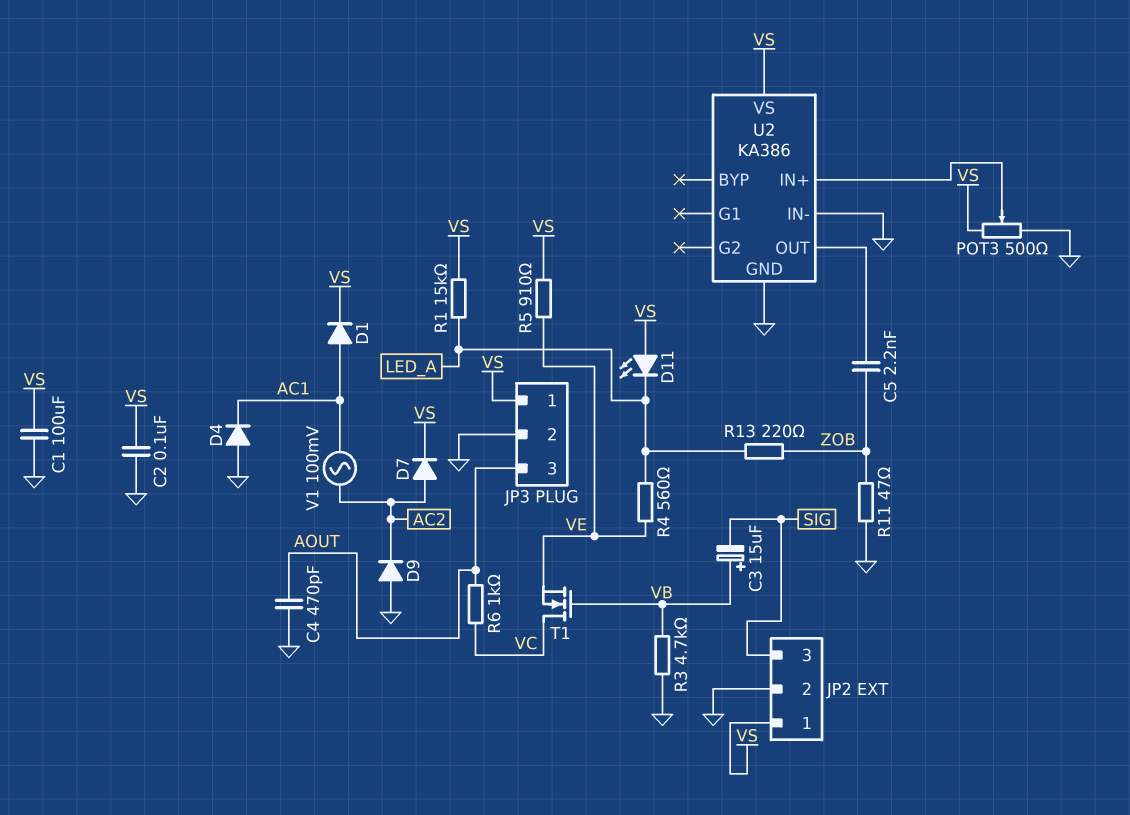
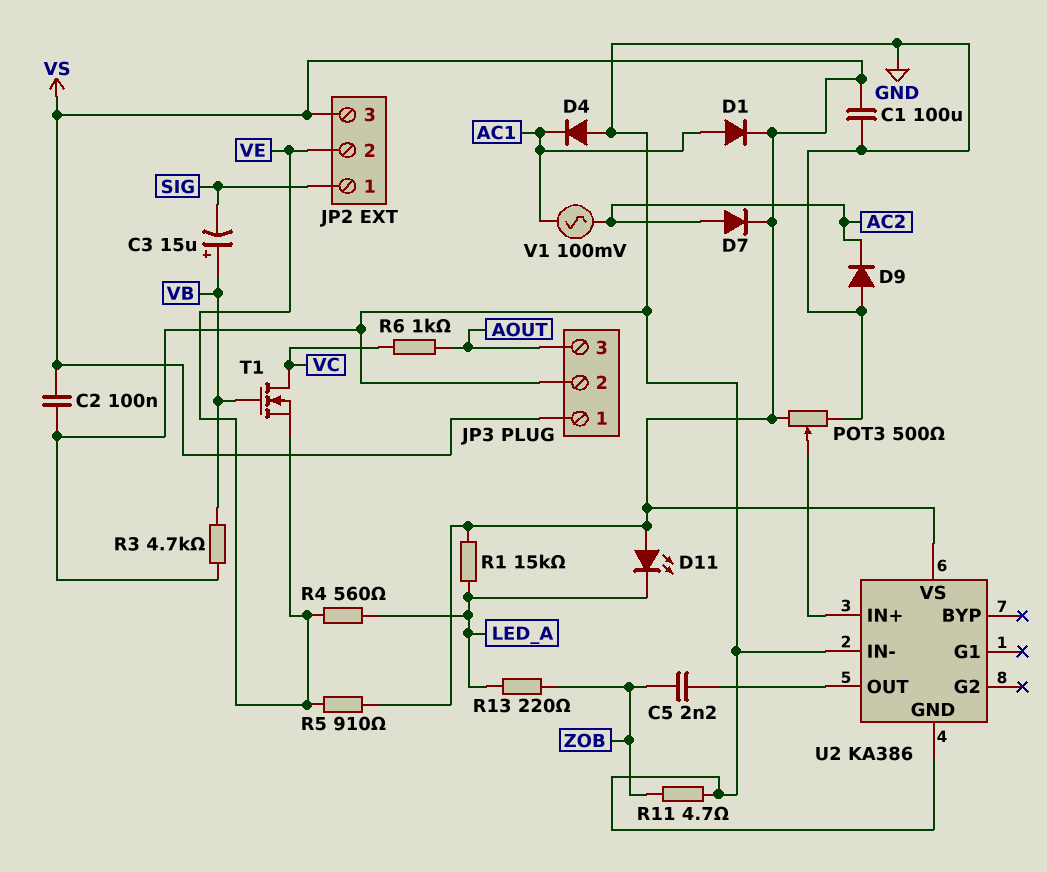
C4: 470pF (AOUT, GND) -> none
JP2 pin 1: VS -> SIG
JP2 pin 2: GND -> VE
JP2 pin 3: SIG -> VS
R11: 47 (GND, ZOB) -> 4.7 (GND, ZOB)

